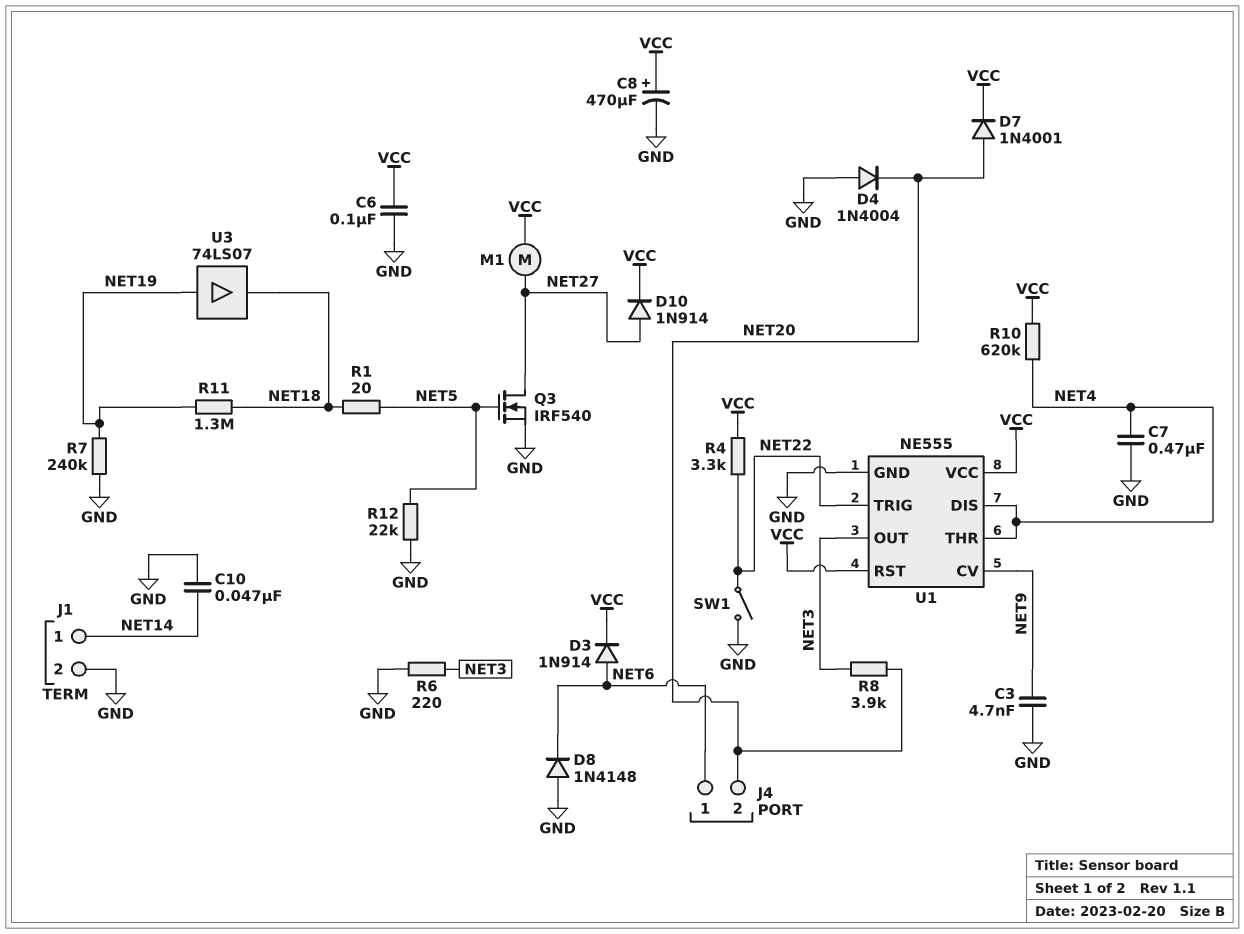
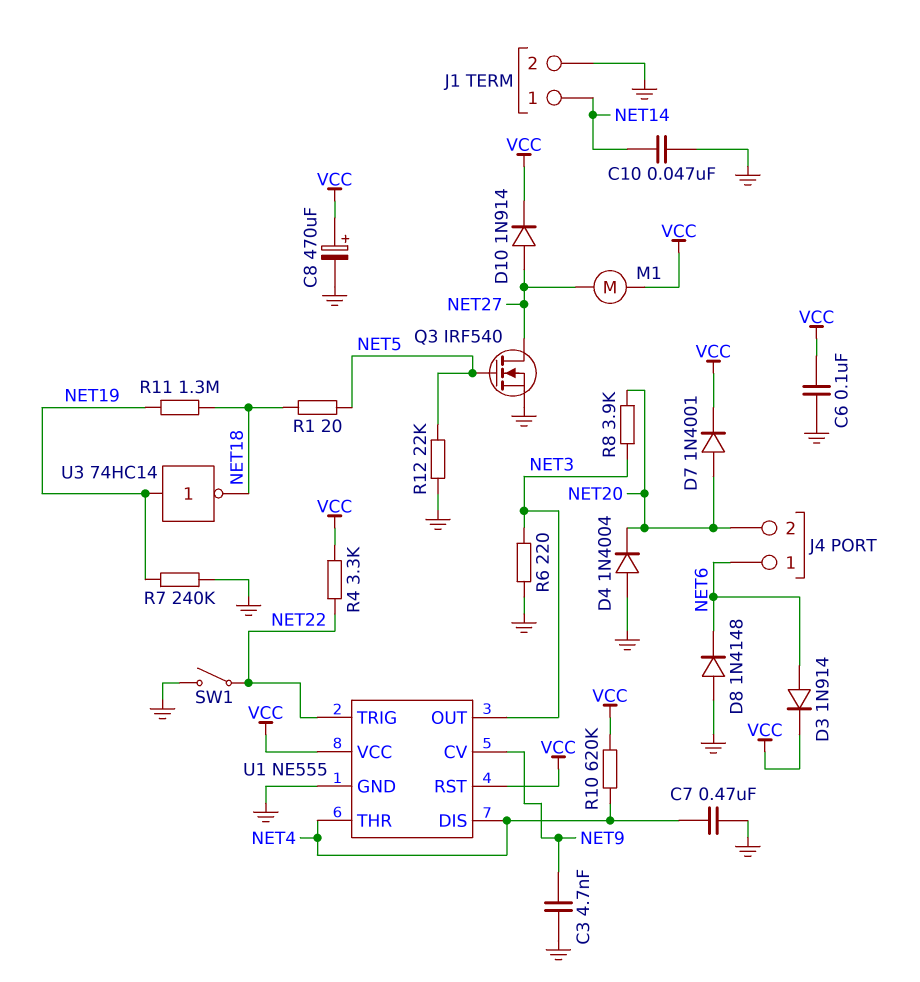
U3: buffer 74LS07 (in NET19, out NET18) -> NOT 74HC14 (in NET19, out NET18)

